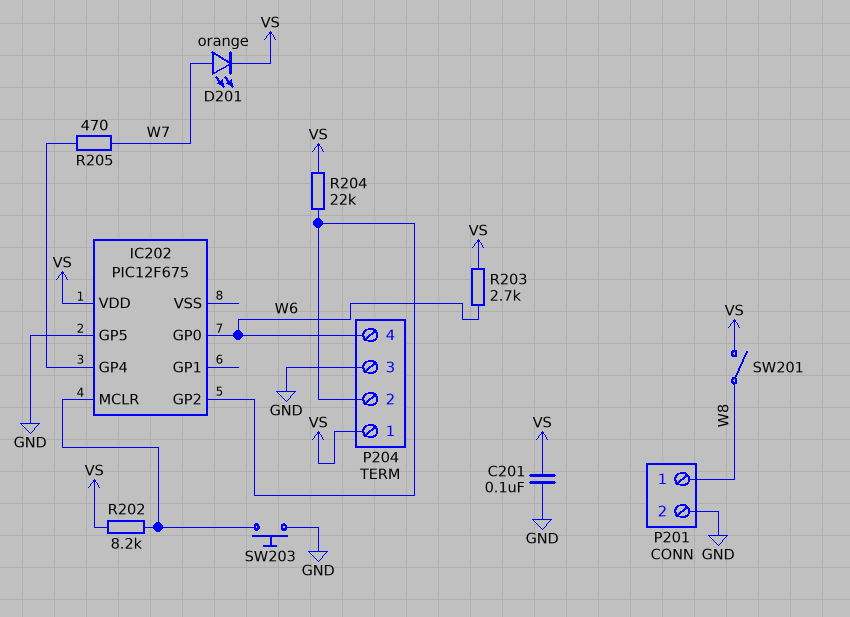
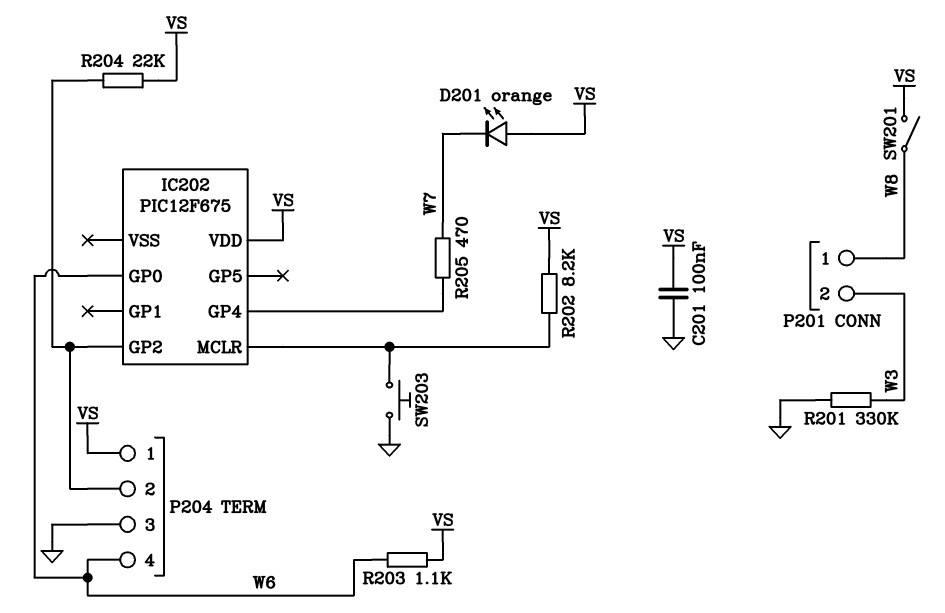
D201: LED orange (A W7, K VS) -> LED orange (A VS, K W7)
IC202 pin GP5: GND -> none
P201 pin 2: GND -> W3
R201: none -> 330k (GND, W3)
R203: 2.7k (VS, W6) -> 1.1k (VS, W6)

